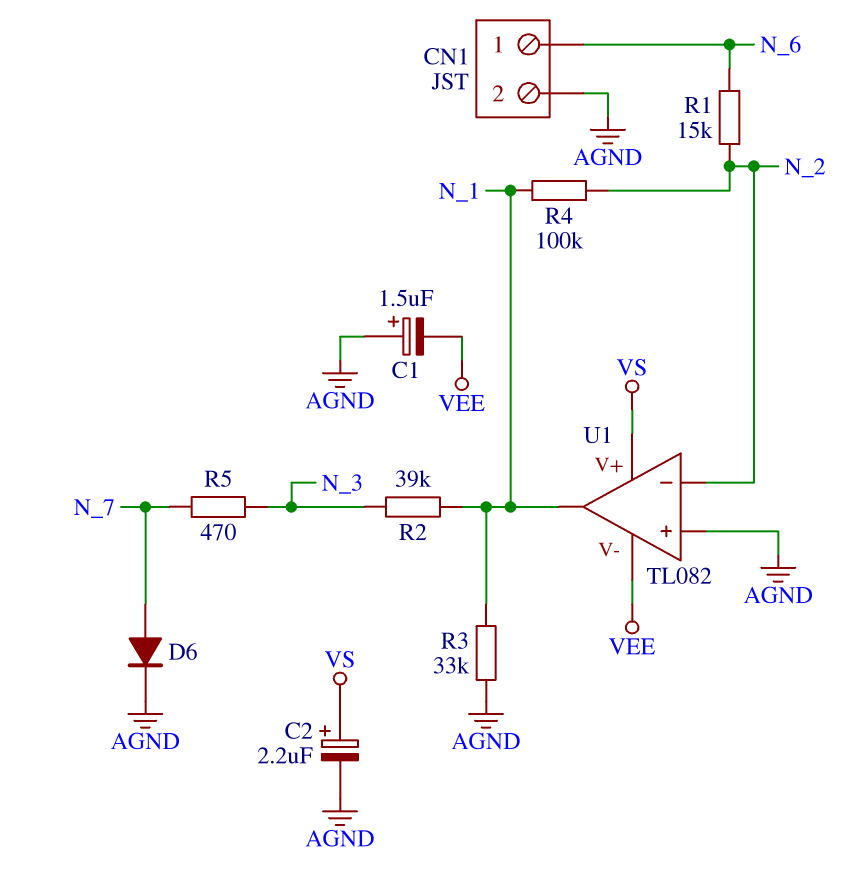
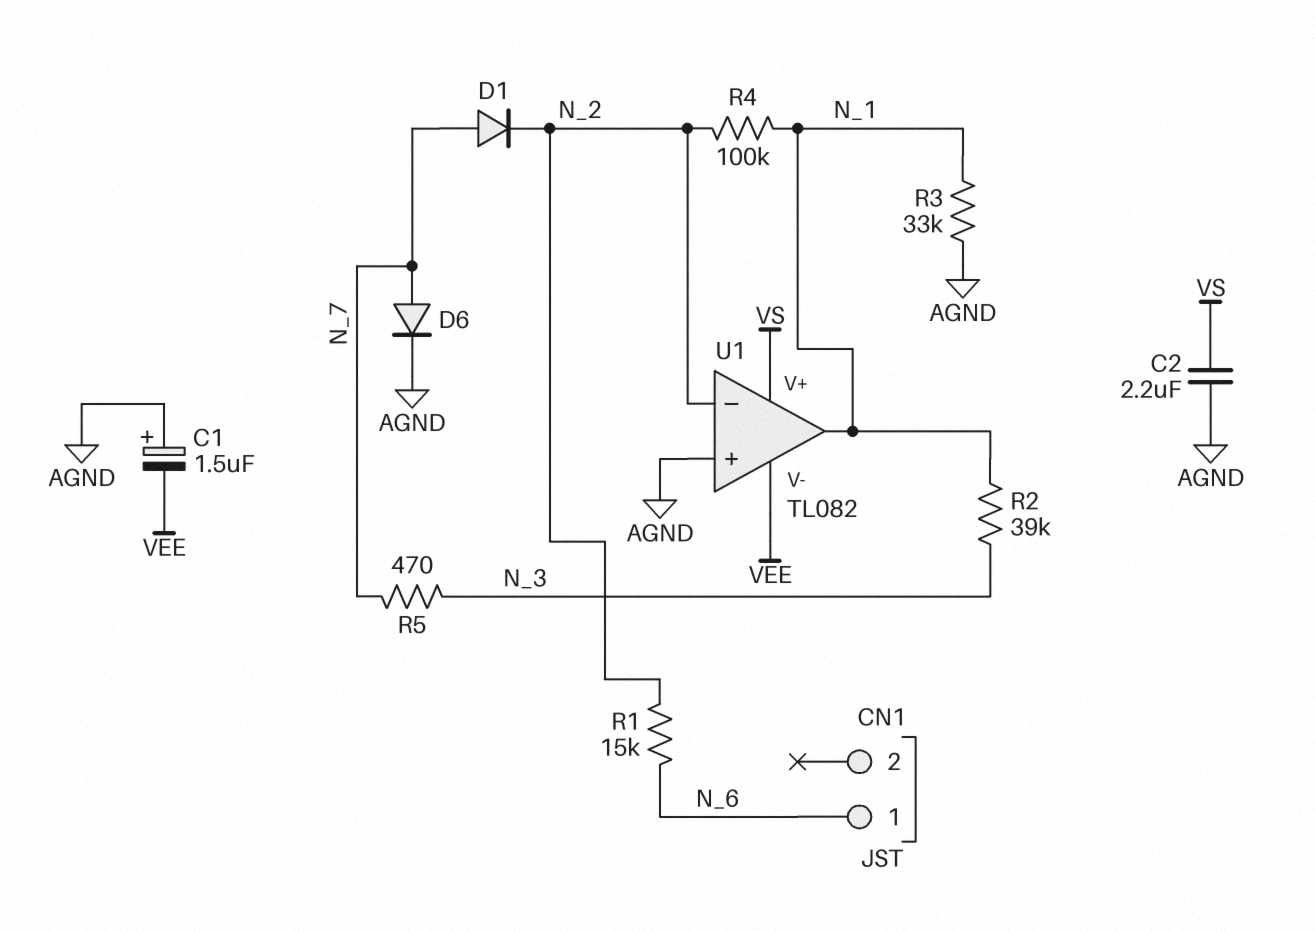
C2: 2.2uF (plus VS, minus AGND) -> 2.2uF (AGND, VS)
CN1 pin 2: AGND -> none
D1: none -> diode (A N_7, K N_2)

